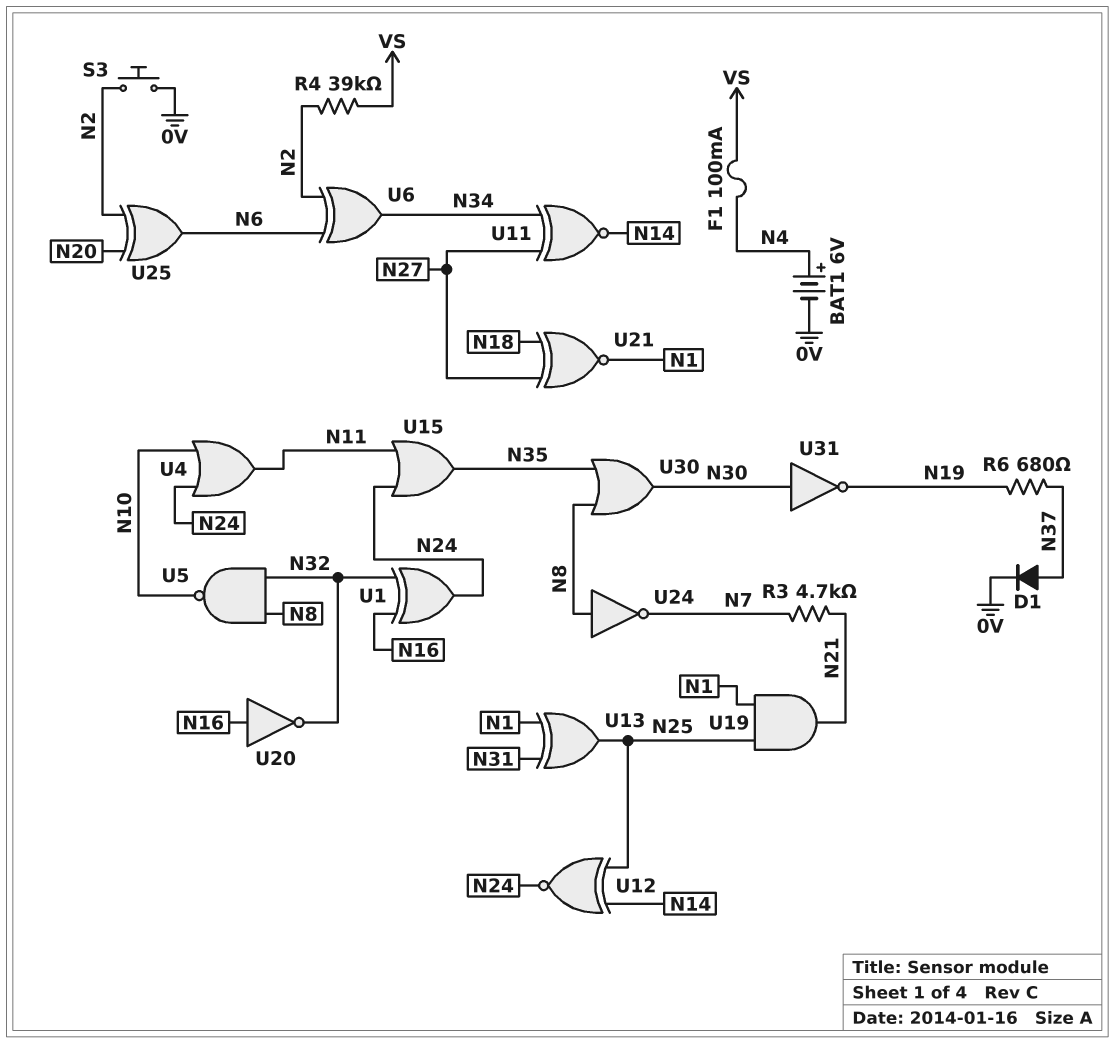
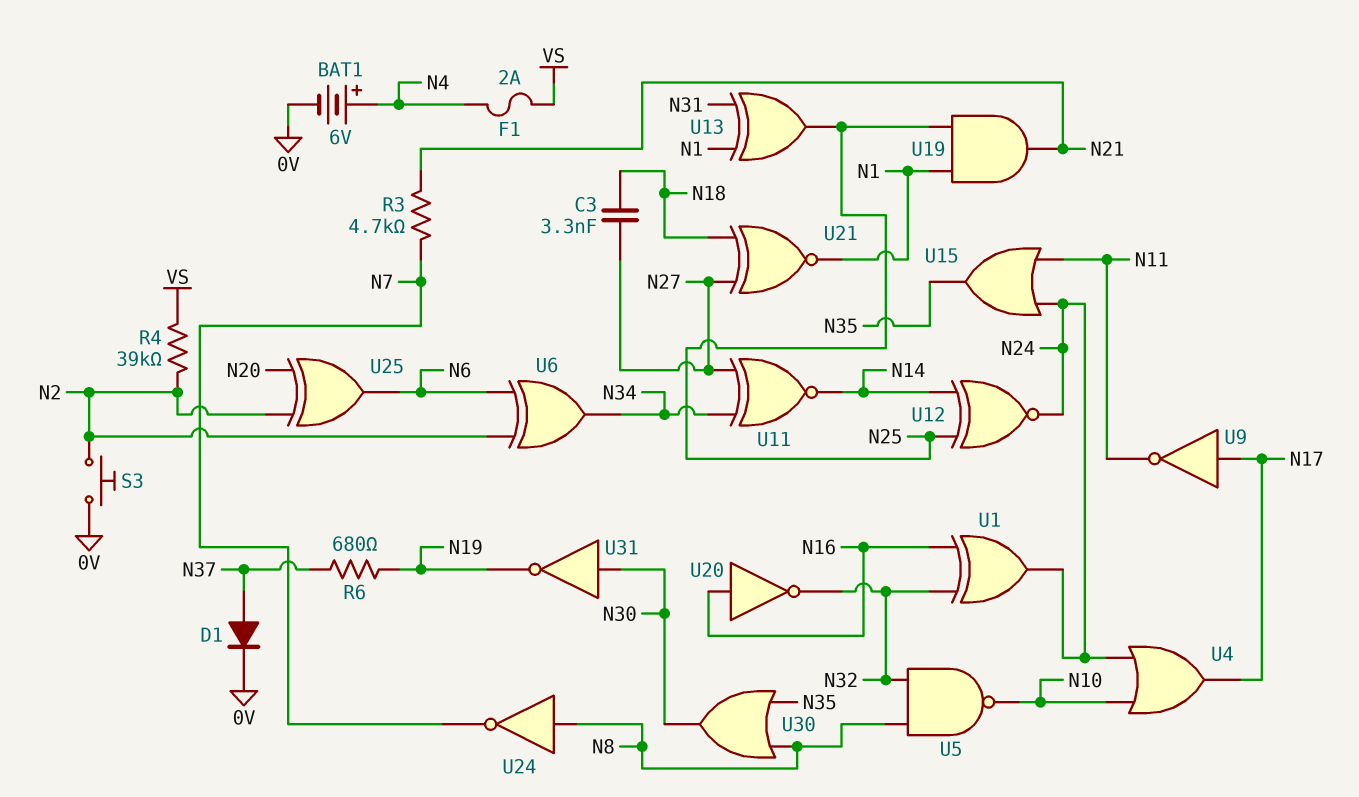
C3: none -> 3.3nF (N18, N27)
F1: 100mA (N4, VS) -> 2A (N4, VS)
U4: OR (in N10, in N24, out N11) -> OR (in N10, in N24, out N17)
U9: none -> NOT (in N17, out N11)

